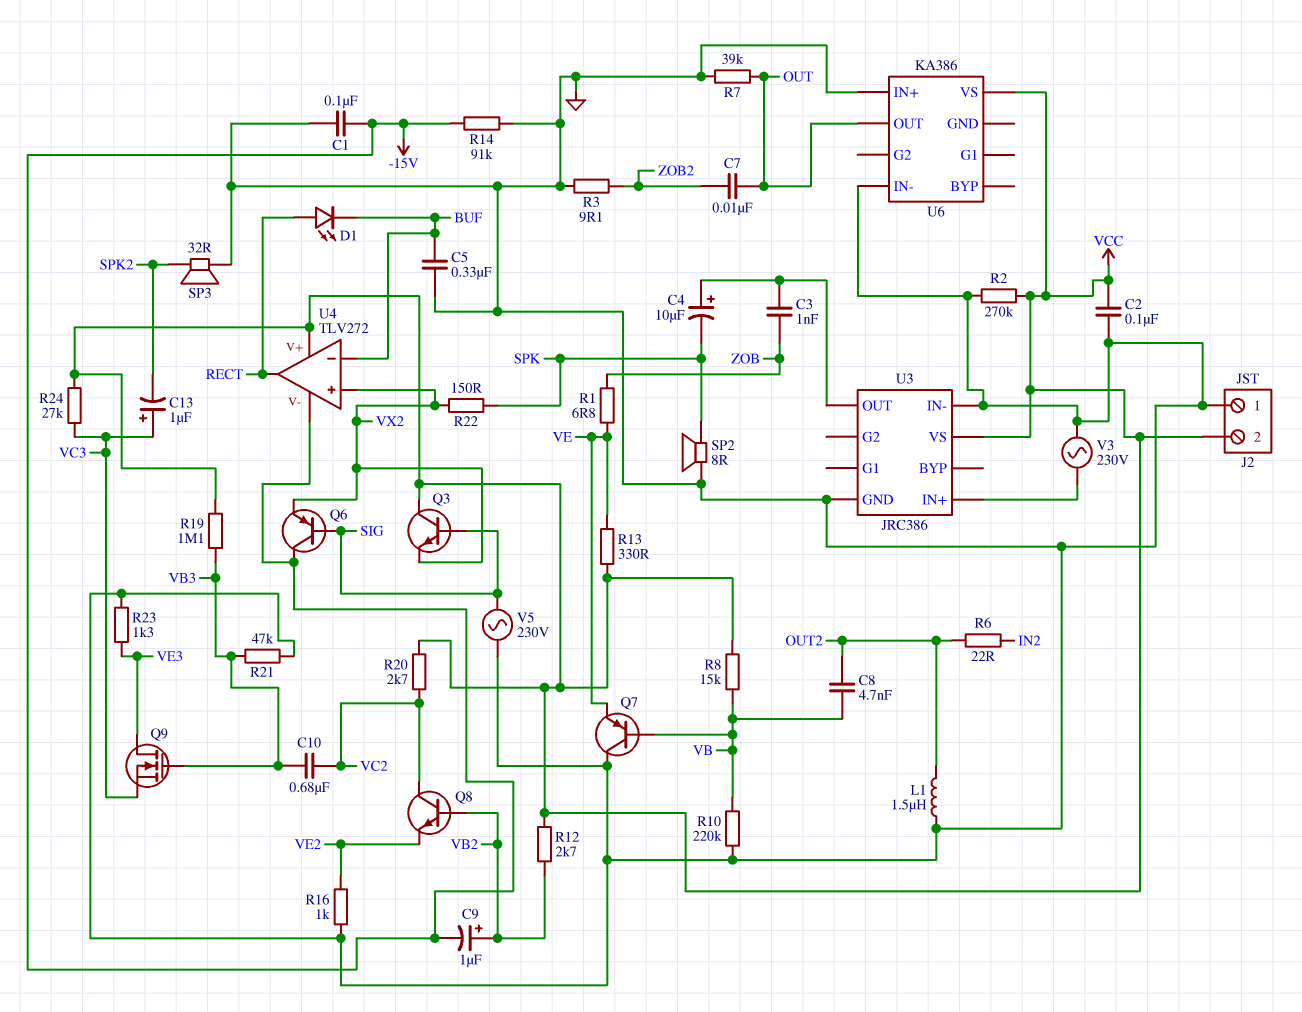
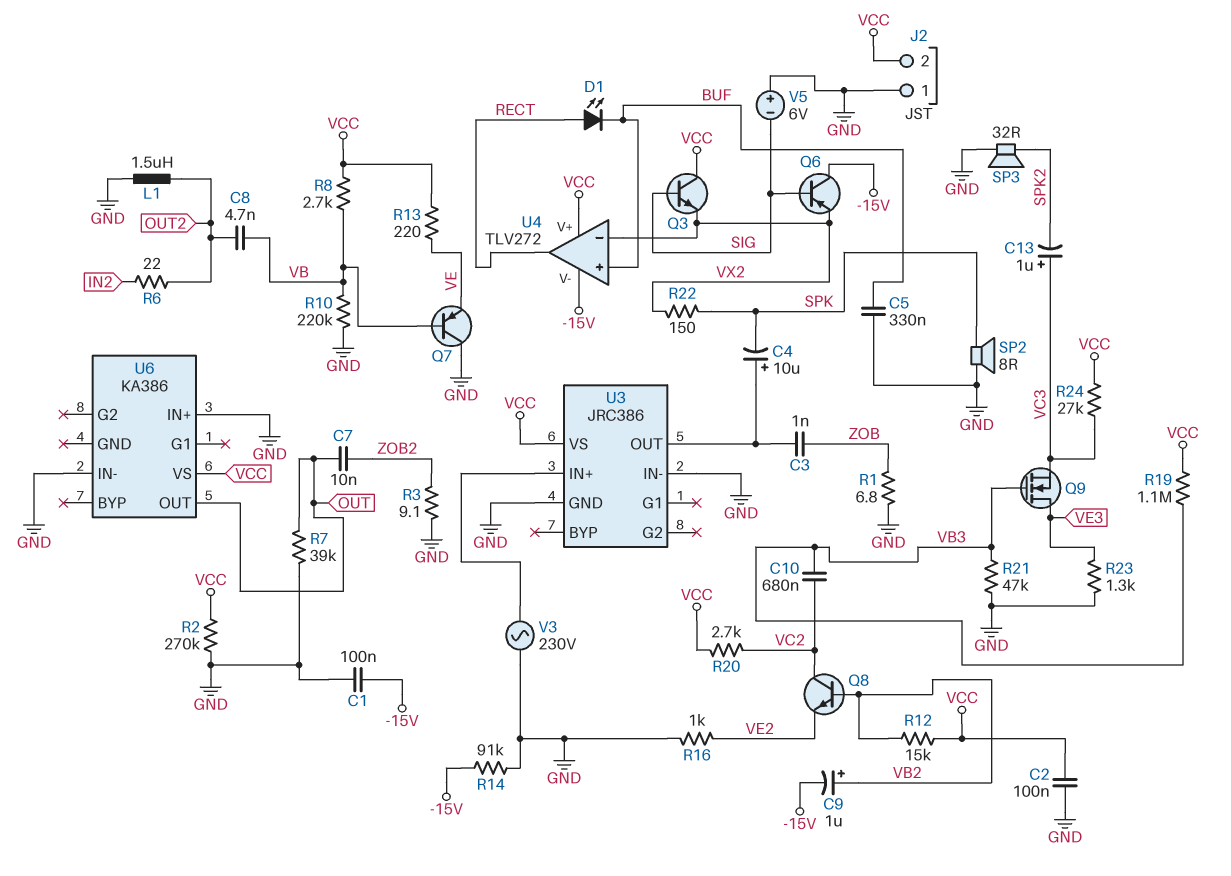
R1: 6.8 (VE, ZOB) -> 6.8 (GND, ZOB)
R8: 15k (VB, VCC) -> 2.7k (VB, VCC)
R12: 2.7k (VB2, VCC) -> 15k (VB2, VCC)
R13: 330 (VCC, VE) -> 220 (VCC, VE)
U4 pin in+: VX2 -> BUF
U4 pin in-: BUF -> VX2
V5: AC 230V (GND, SIG) -> 6V (plus GND, minus SIG)

